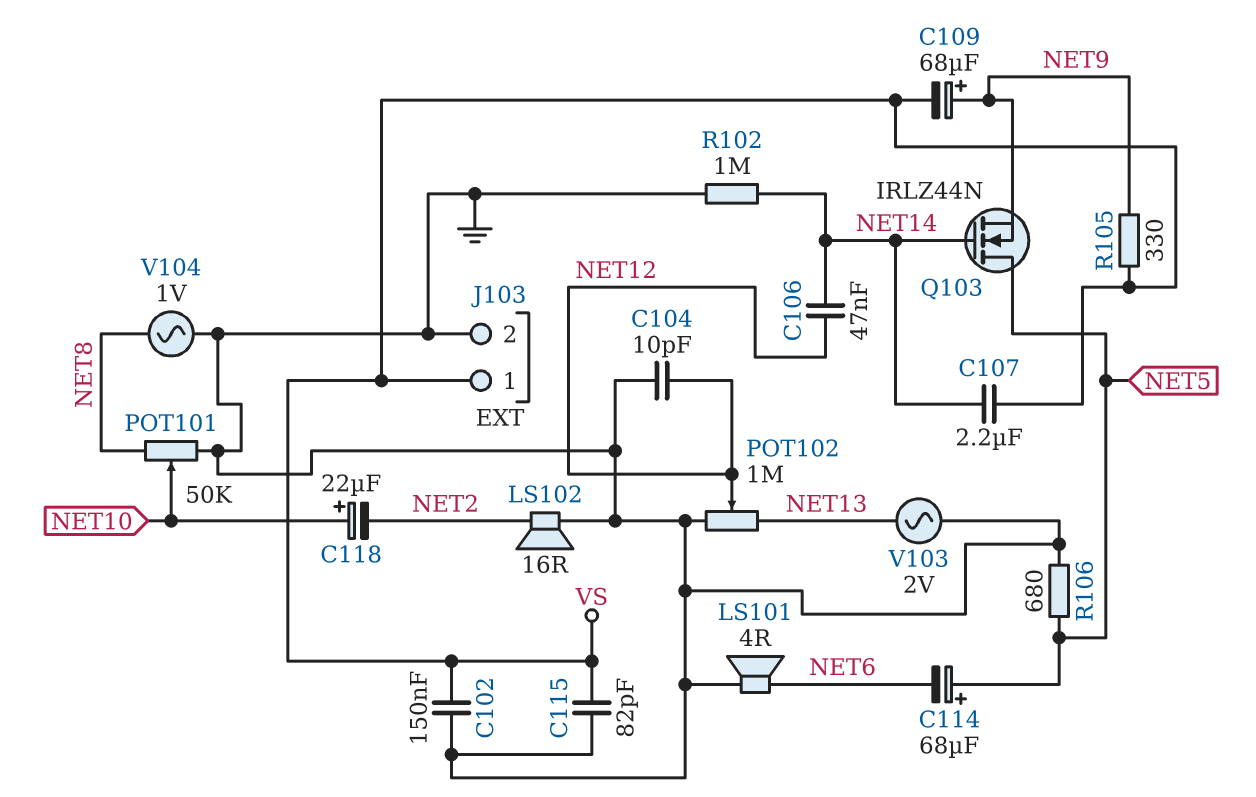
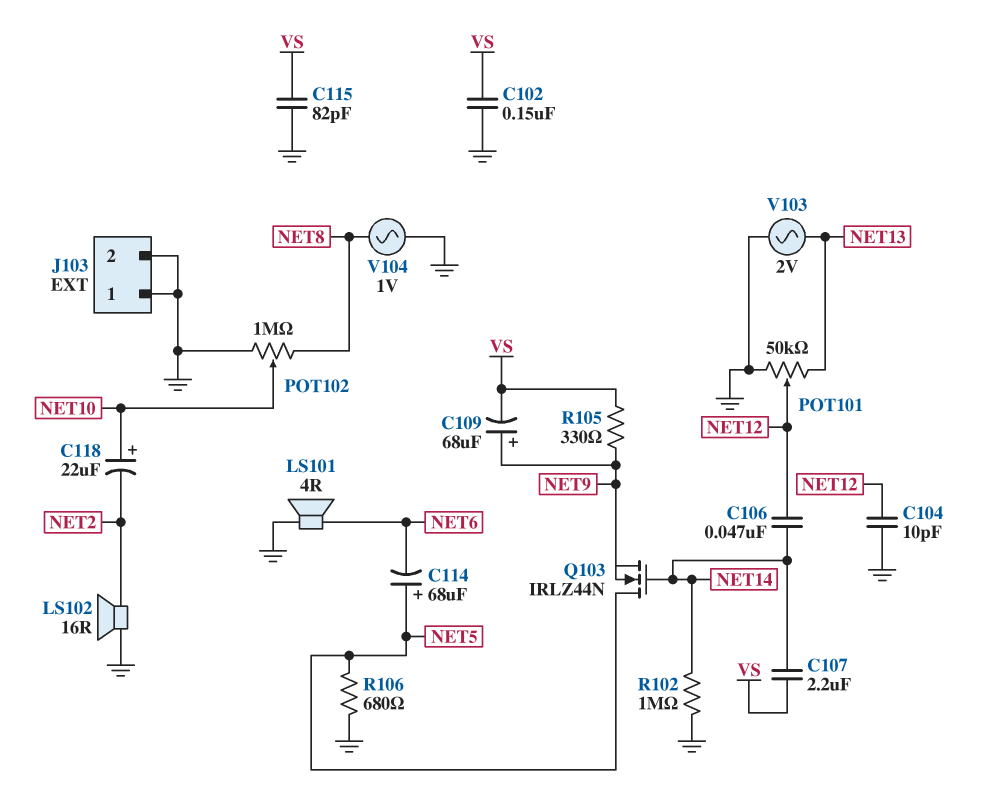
J103 pin 1: VS -> GND
POT101: 50k (GND, NET8, wiper NET10) -> 50k (GND, NET13, wiper NET12)
POT102: 1M (GND, NET13, wiper NET12) -> 1M (GND, NET8, wiper NET10)

